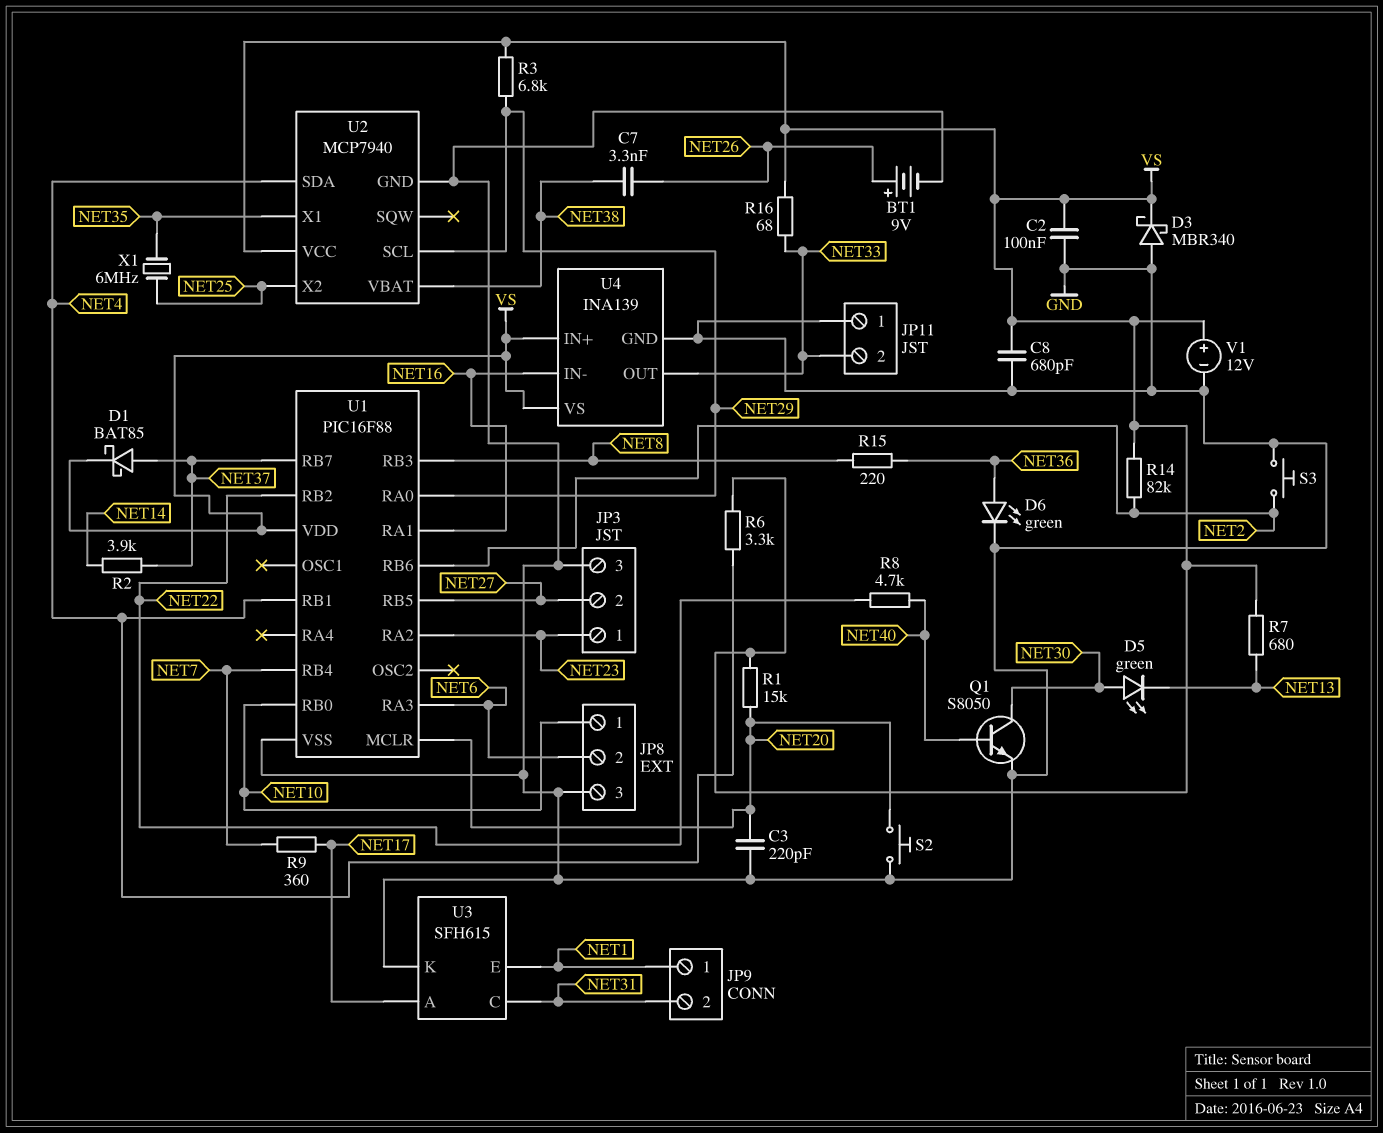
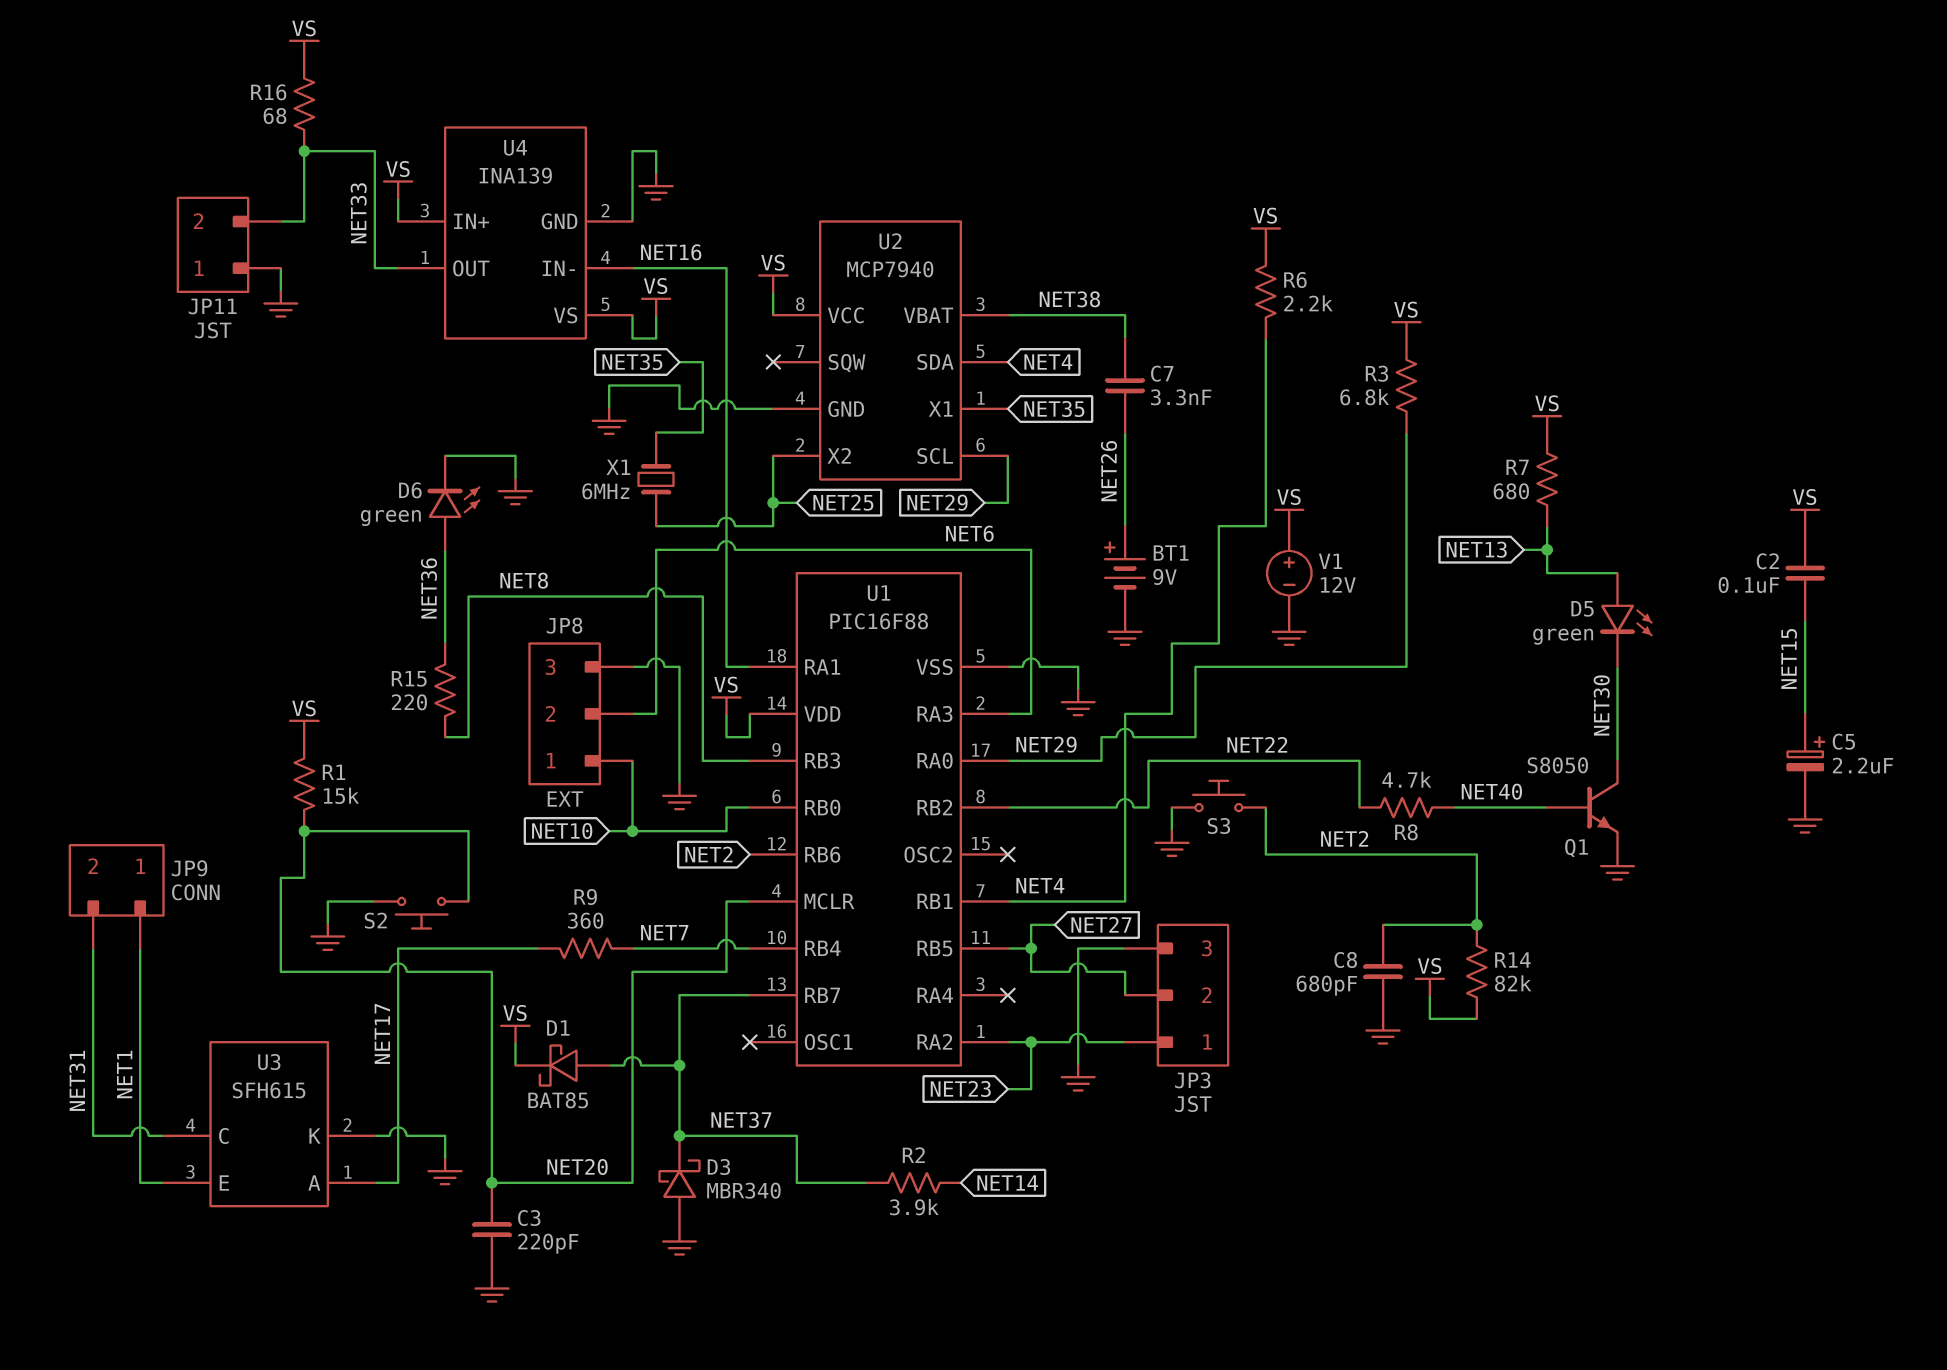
C2: 100nF (GND, VS) -> 100nF (NET15, VS)
C5: none -> 2.2uF (plus NET15, minus GND)
C8: 680pF (GND, VS) -> 680pF (GND, NET2)
D3: schottky MBR340 (A GND, K VS) -> schottky MBR340 (A GND, K NET37)
D5: LED green (A NET30, K NET13) -> LED green (A NET13, K NET30)
R6: 3.3k (NET4, VS) -> 2.2k (NET4, VS)

